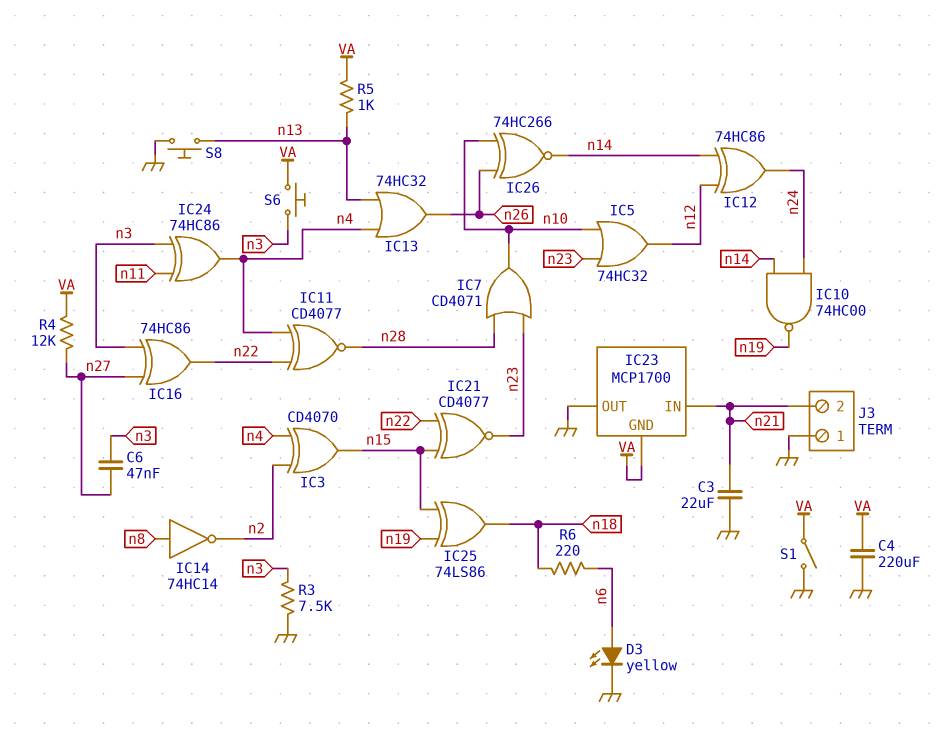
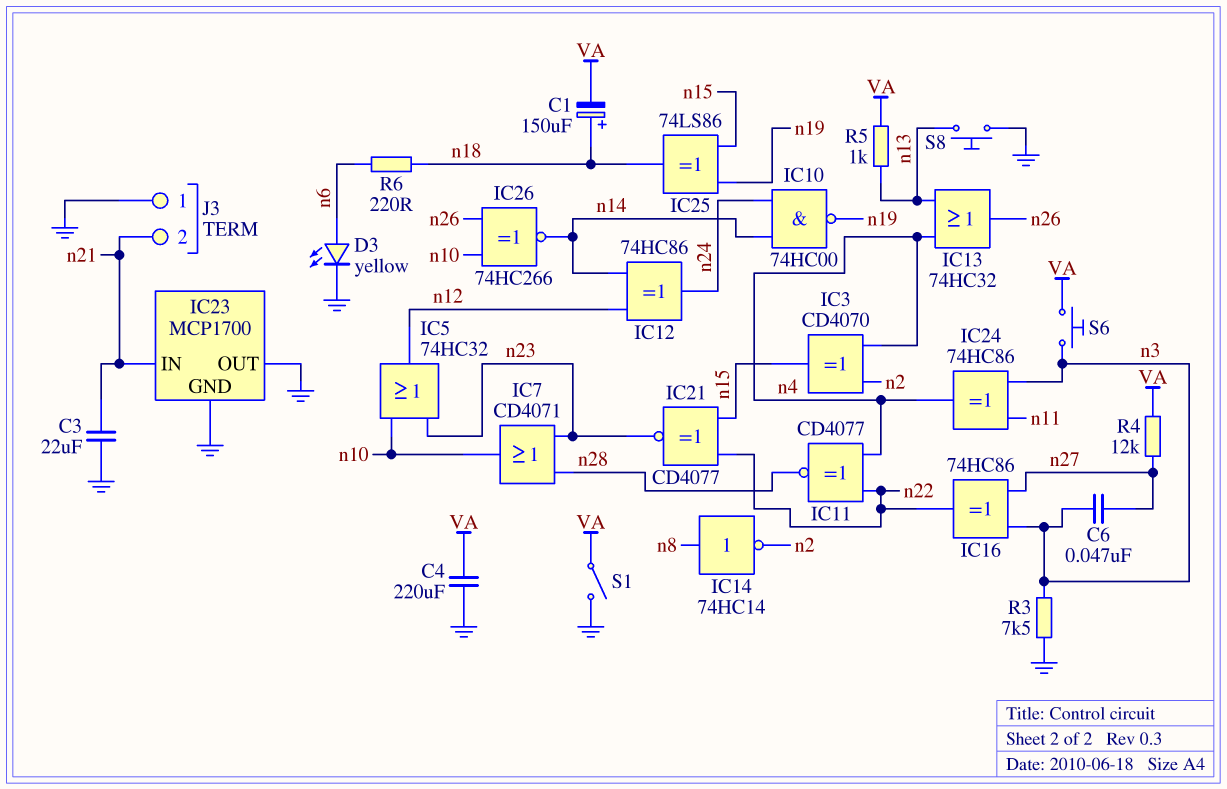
C1: none -> 150uF (plus n18, minus VA)
IC23 pin GND: VA -> GND

